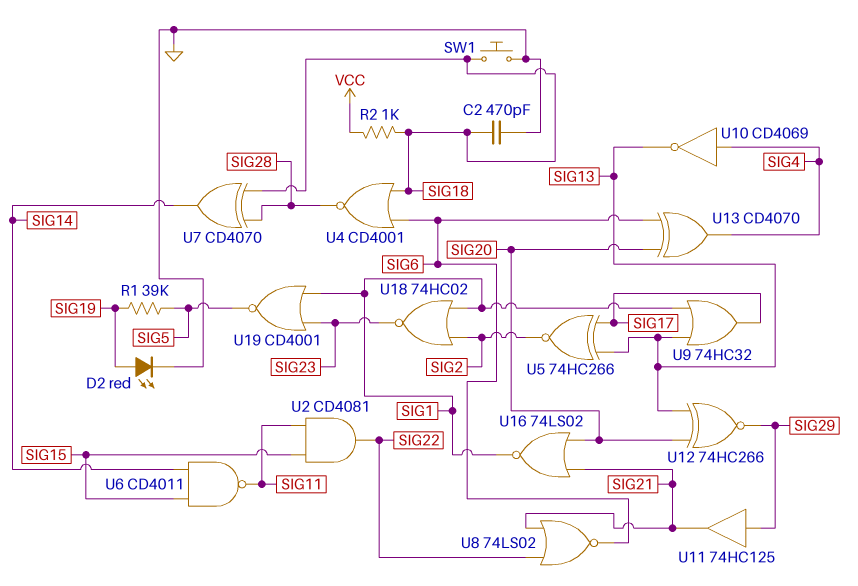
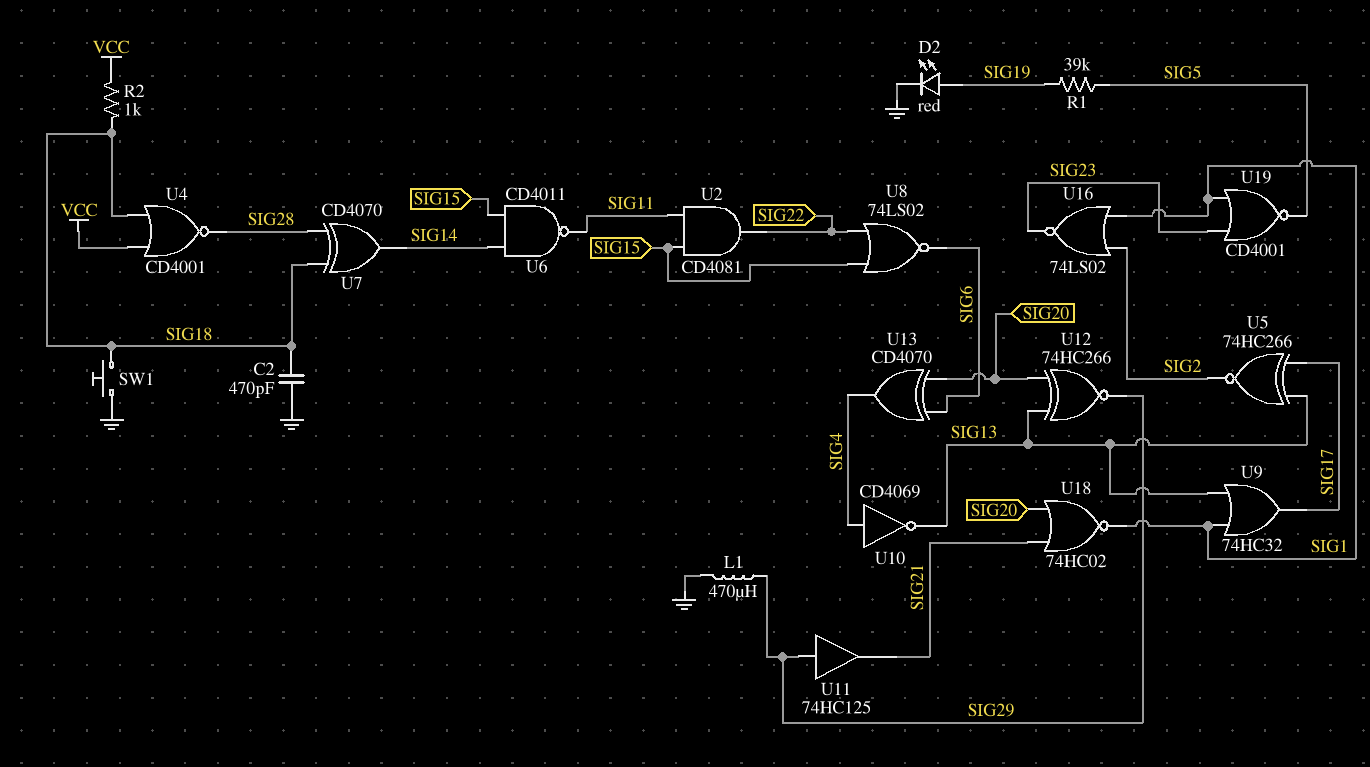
L1: none -> 470uH (GND, SIG29)
U4: NOR CD4001 (in SIG6, in SIG18, out SIG28) -> NOR CD4001 (in SIG18, in VCC, out SIG28)
U8: NOR 74LS02 (in SIG21, in SIG22, out SIG6) -> NOR 74LS02 (in SIG15, in SIG22, out SIG6)
U16: NOR 74LS02 (in SIG20, in SIG21, out SIG1) -> NOR 74LS02 (in SIG1, in SIG2, out SIG23)
U18: NOR 74HC02 (in SIG1, in SIG2, out SIG23) -> NOR 74HC02 (in SIG20, in SIG21, out SIG1)

